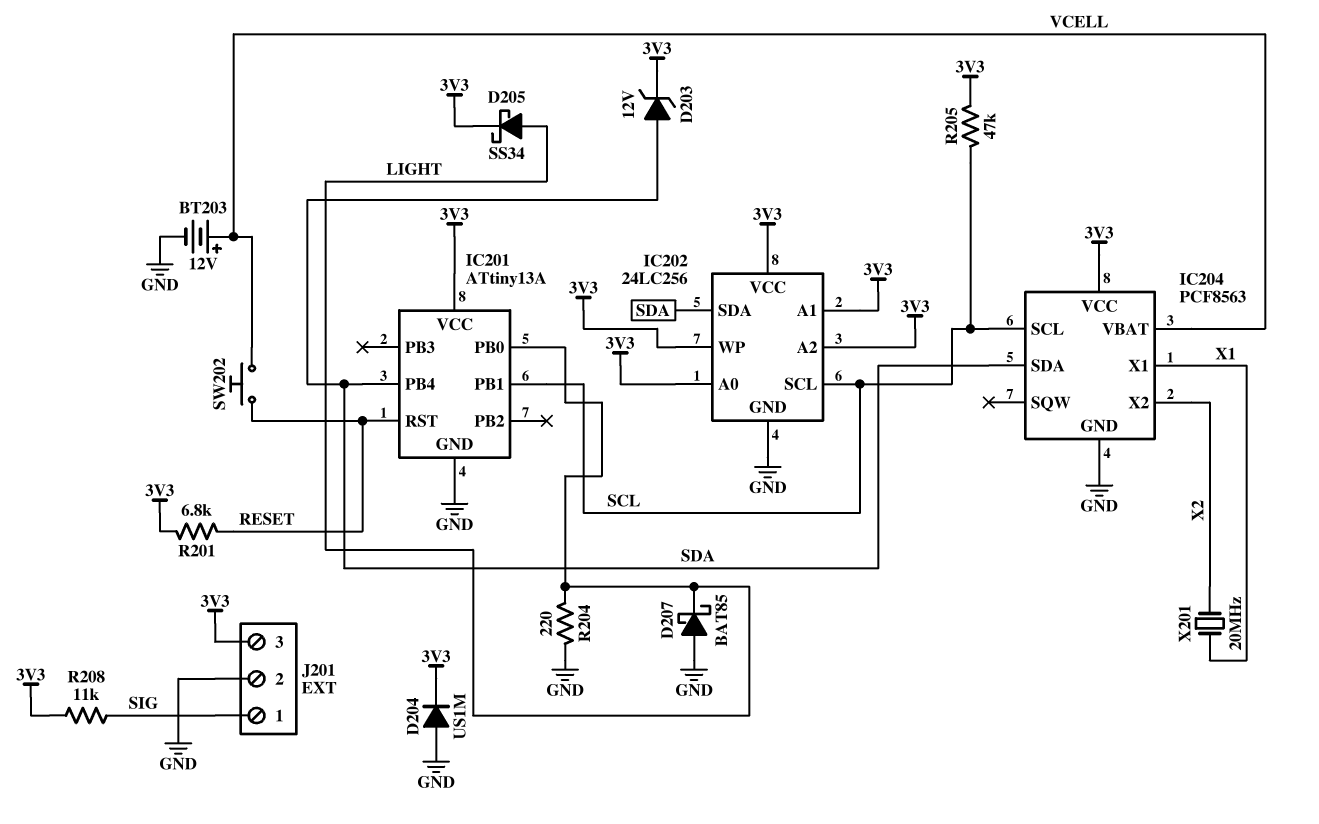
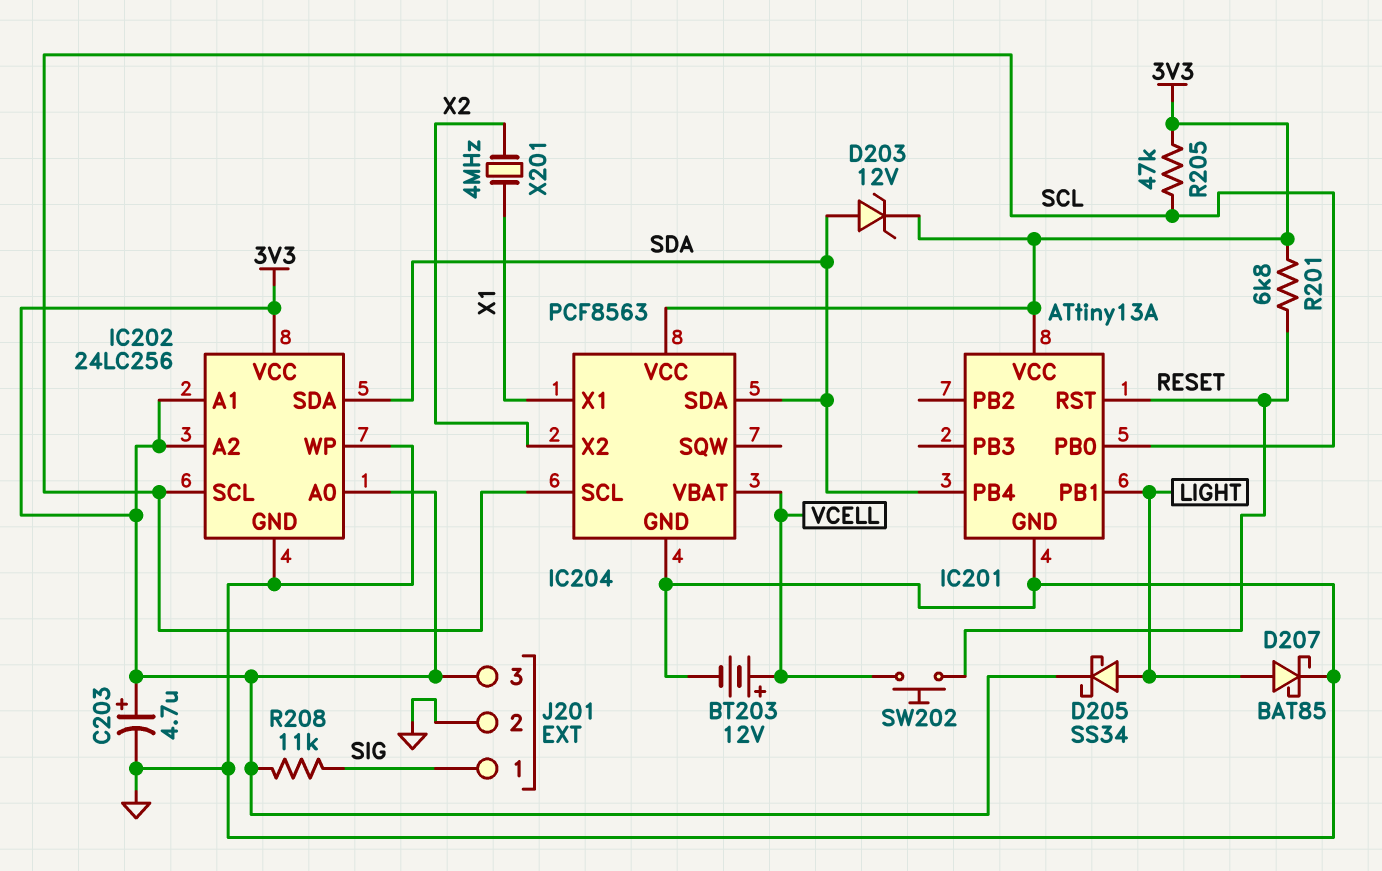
C203: none -> 4.7uF (plus 3V3, minus GND)
D204: diode US1M (A GND, K 3V3) -> none
D207: schottky BAT85 (A GND, K LIGHT) -> schottky BAT85 (A LIGHT, K GND)
IC201 pin PB0: LIGHT -> SCL
IC201 pin PB1: SCL -> LIGHT
IC202 pin WP: 3V3 -> GND
R204: 220 (GND, LIGHT) -> none
X201: 20MHz (X1, X2) -> 4MHz (X1, X2)

